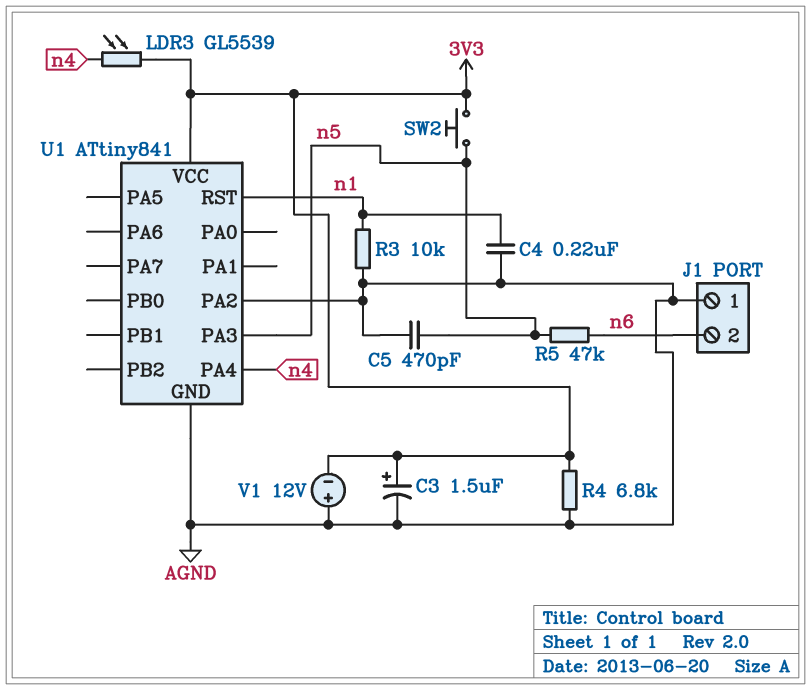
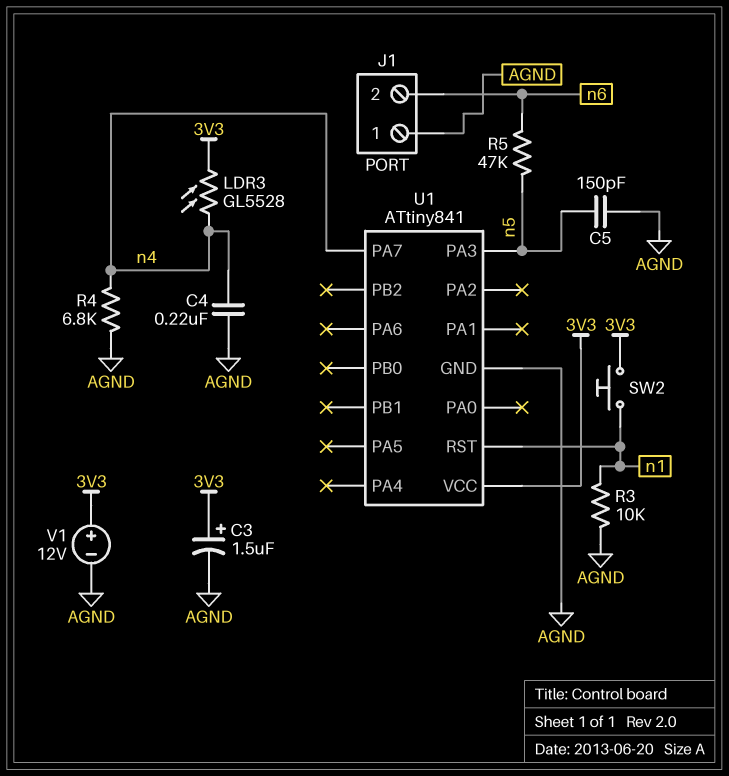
C4: 220nF (AGND, n1) -> 220nF (AGND, n4)
C5: 470pF (AGND, n5) -> 150pF (AGND, n5)
LDR3: GL5539 (3V3, n4) -> GL5528 (3V3, n4)
R4: 6.8k (3V3, AGND) -> 6.8k (AGND, n4)
SW2: button (3V3, n5) -> button (3V3, n1)
U1 pin PA2: AGND -> none
U1 pin PA4: n4 -> none
U1 pin PA7: none -> n4
V1: 12V (plus AGND, minus 3V3) -> 12V (plus 3V3, minus AGND)

